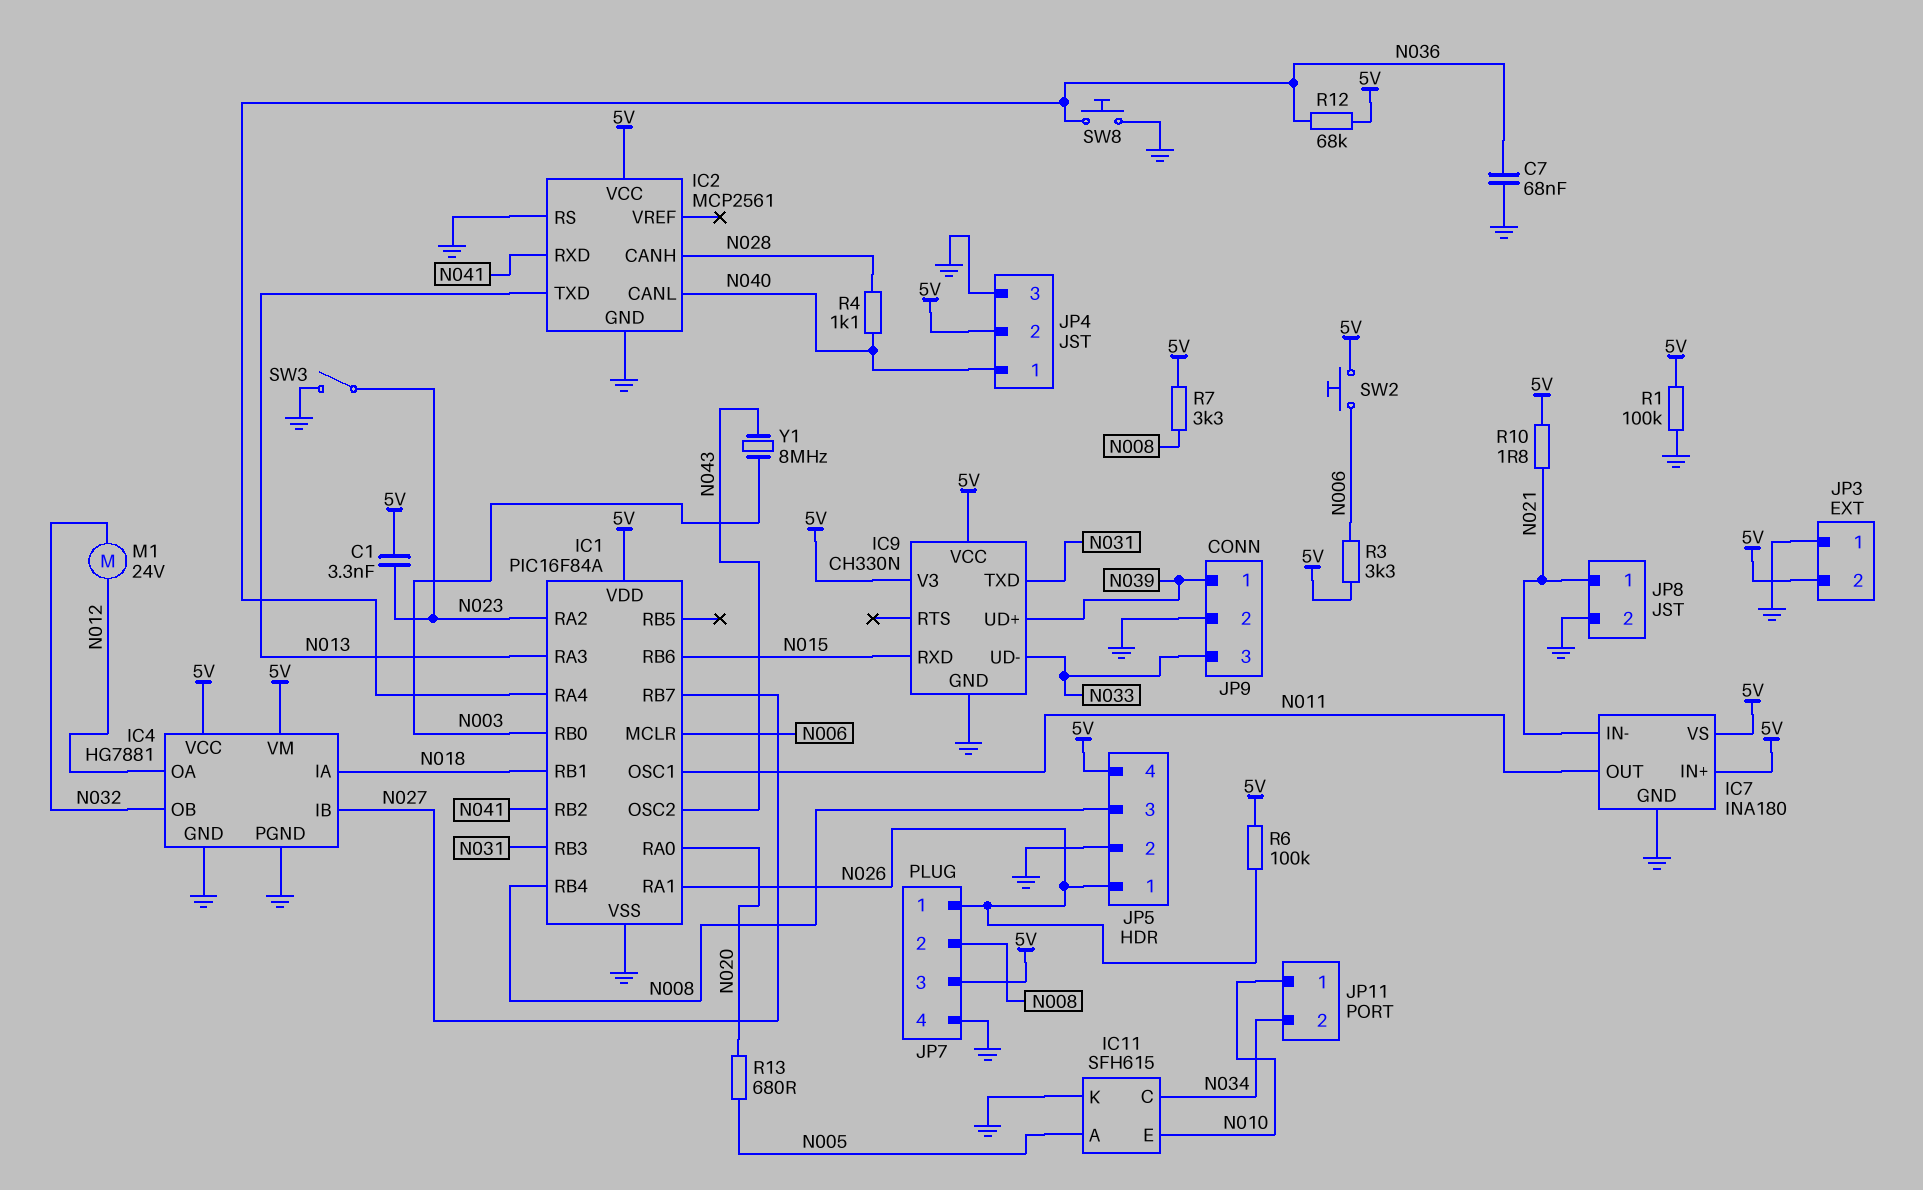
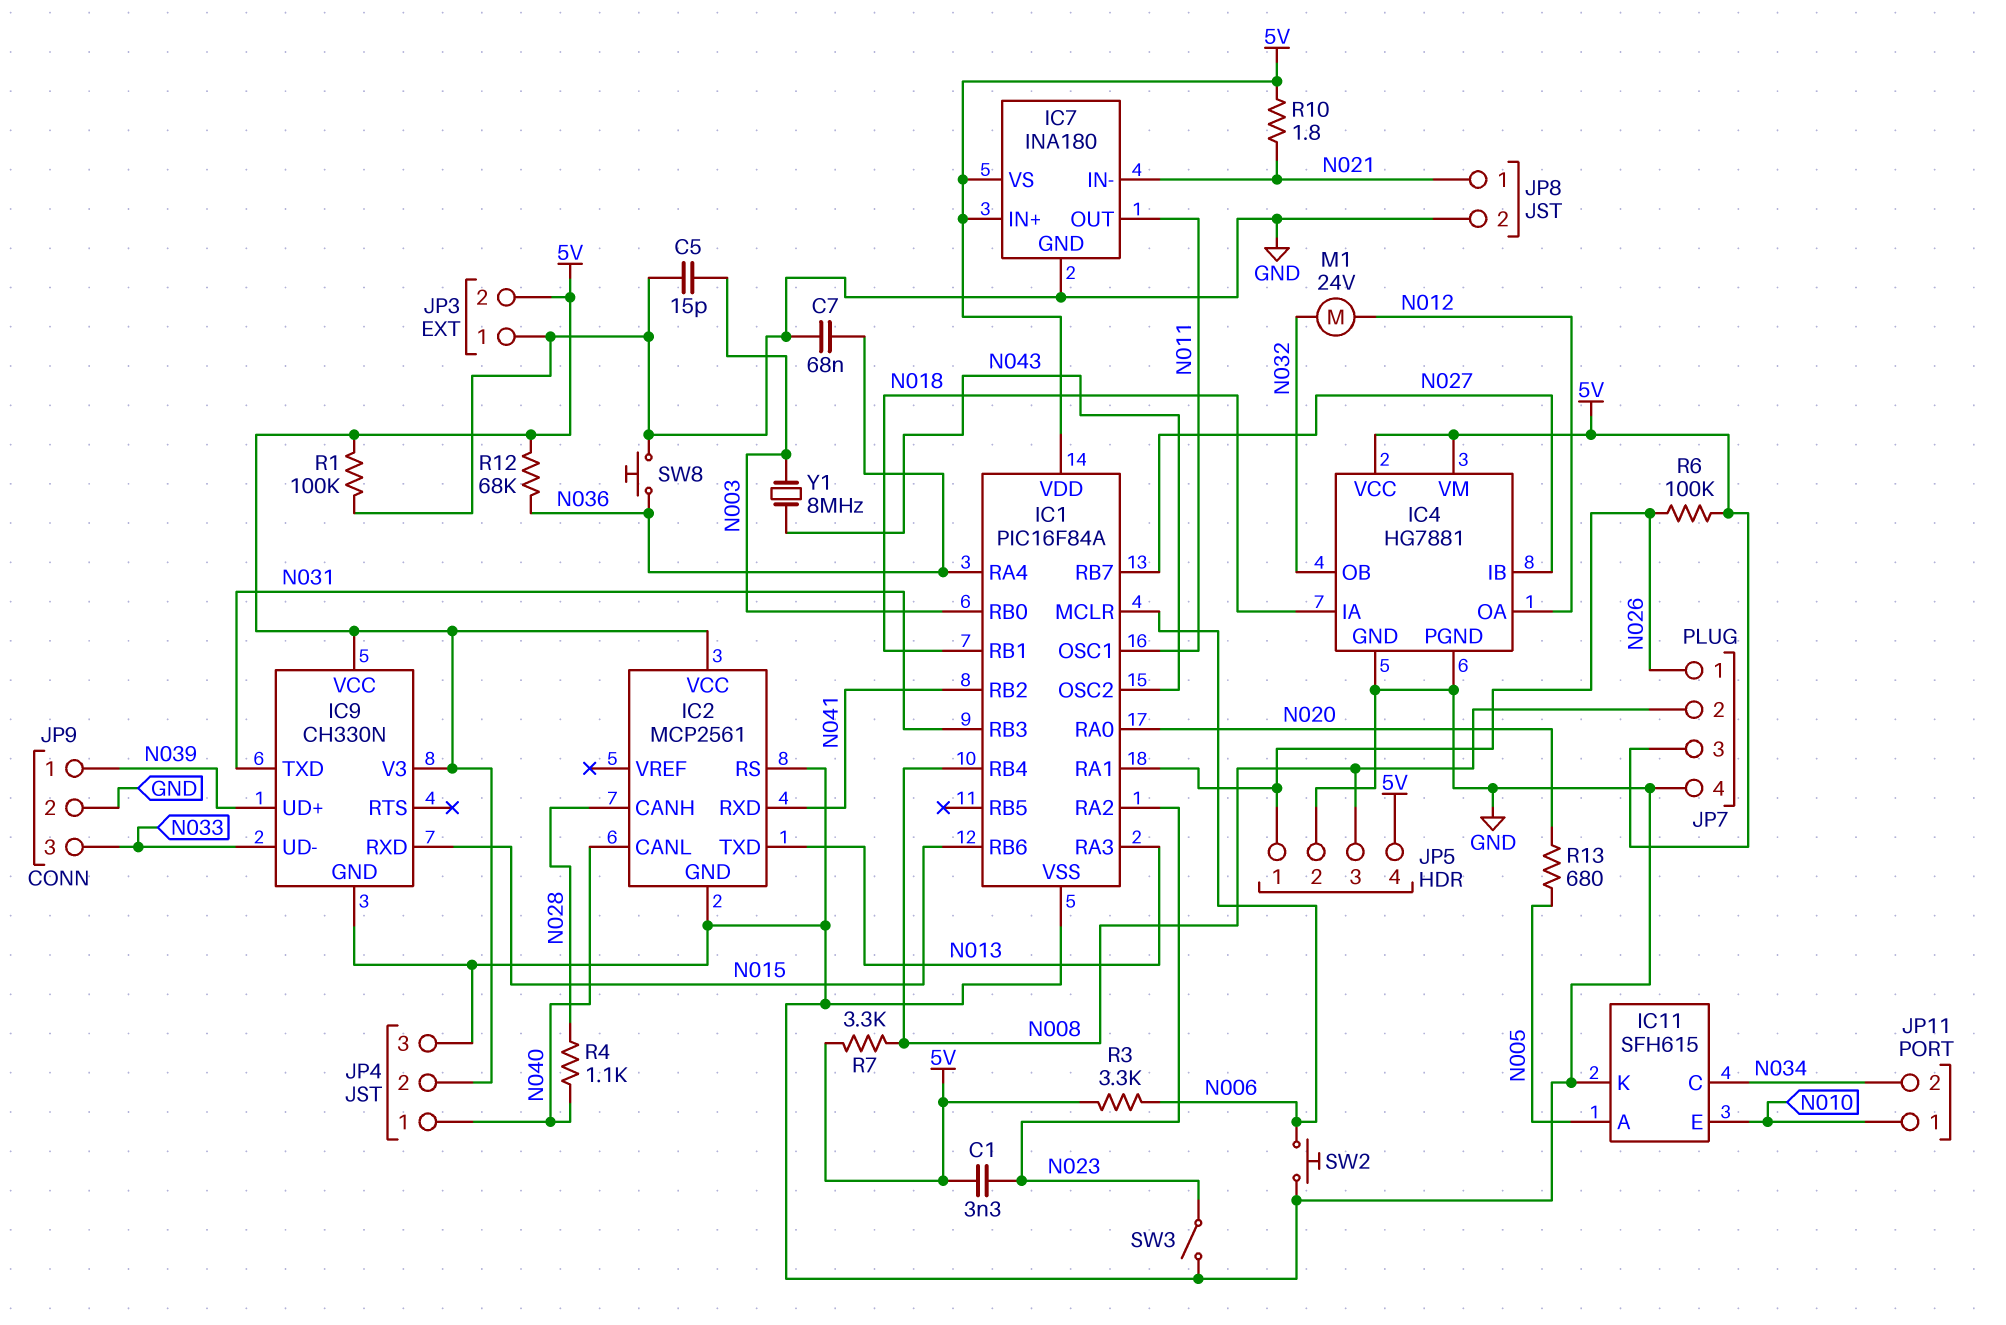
C5: none -> 15pF (GND, N003)
SW2: button (5V, N006) -> button (GND, N006)

